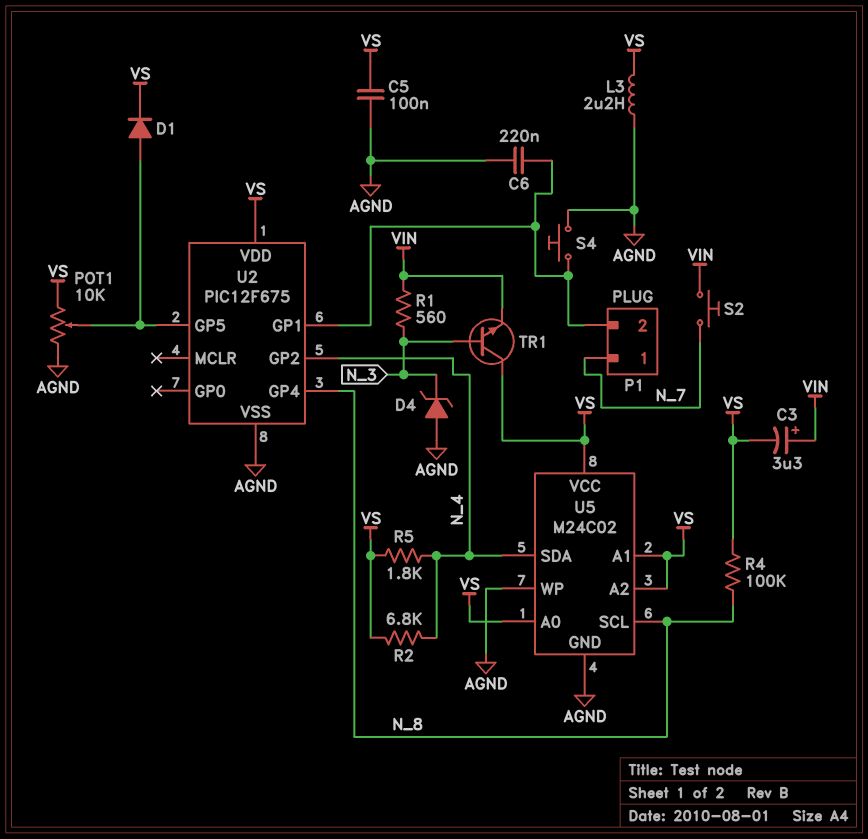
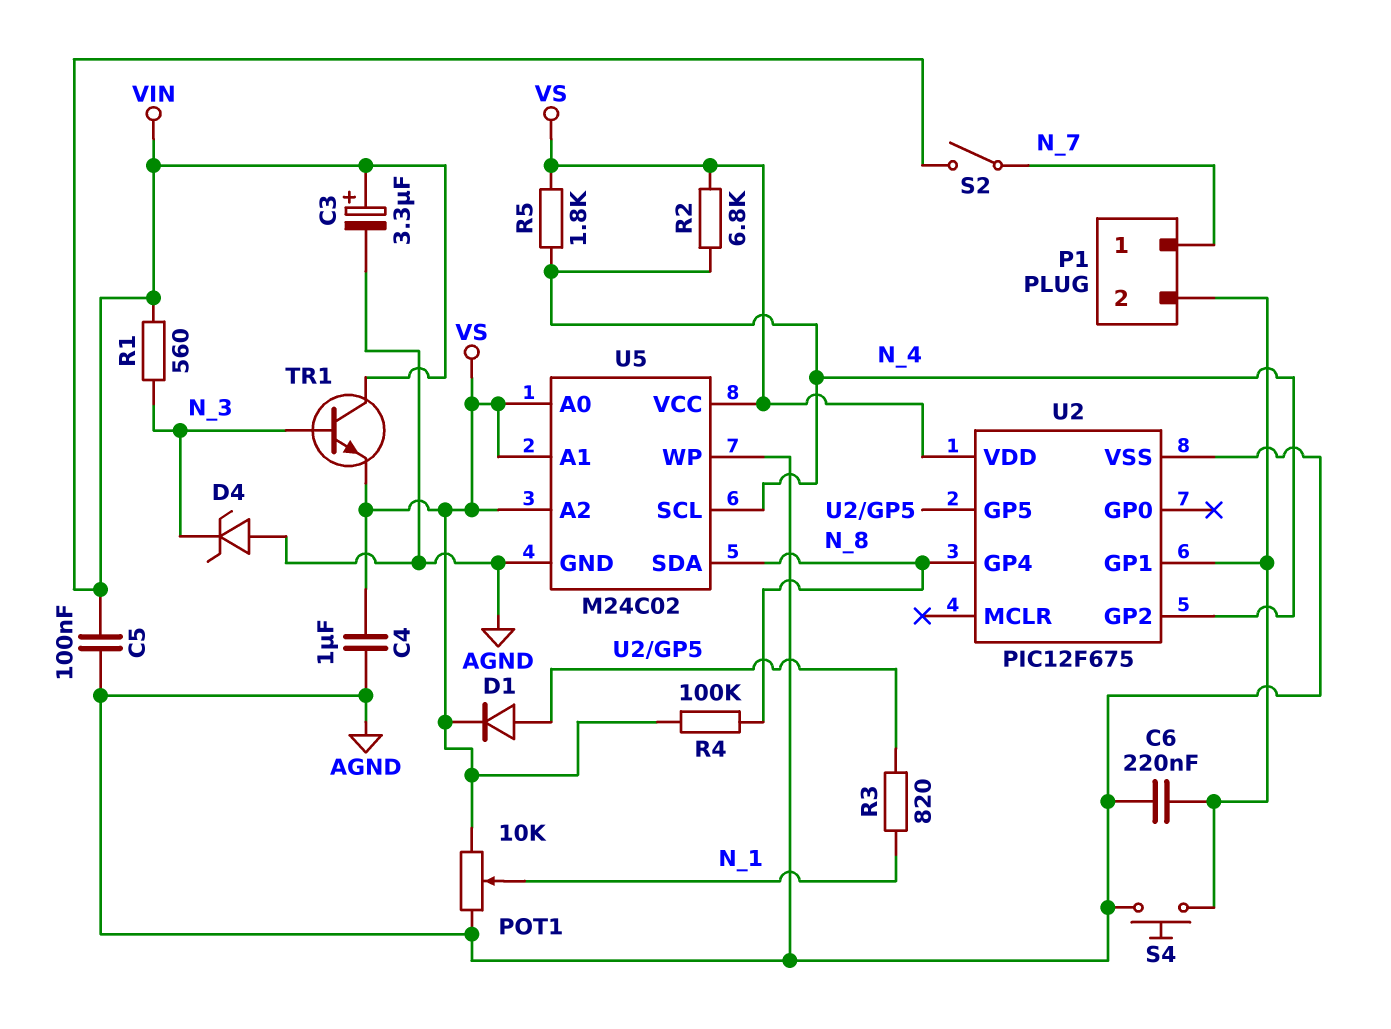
C3: 3.3uF (plus VIN, minus VS) -> 3.3uF (plus VIN, minus AGND)
C4: none -> 1uF (AGND, VS)
C5: 100nF (AGND, VS) -> 100nF (AGND, VIN)
L3: 2.2uH (AGND, VS) -> none
POT1: 10k (AGND, VS, wiper U2/GP5) -> 10k (AGND, VS, wiper N_1)
R3: none -> 820 (N_1, U2/GP5)
S2: button (N_7, VIN) -> switch (N_7, VIN)
TR1: NPN (B N_3, C VS, E VIN) -> NPN (B N_3, C VIN, E VS)
U5 pin SCL: N_8 -> N_4
U5 pin SDA: N_4 -> N_8

